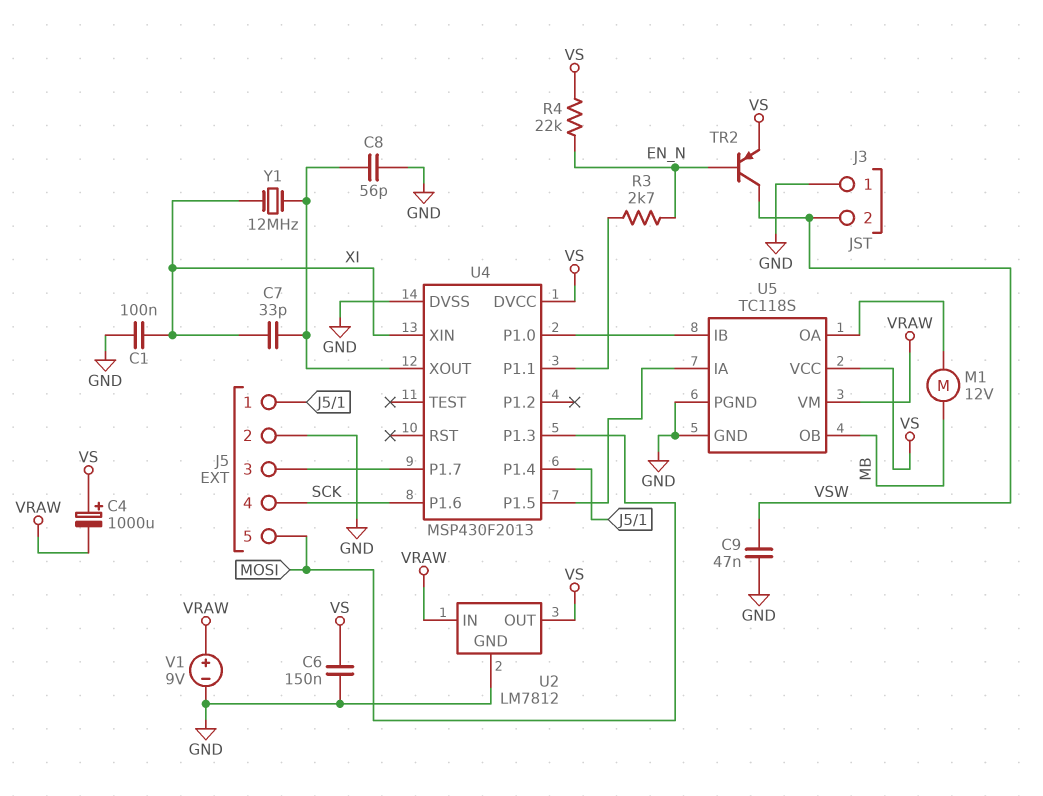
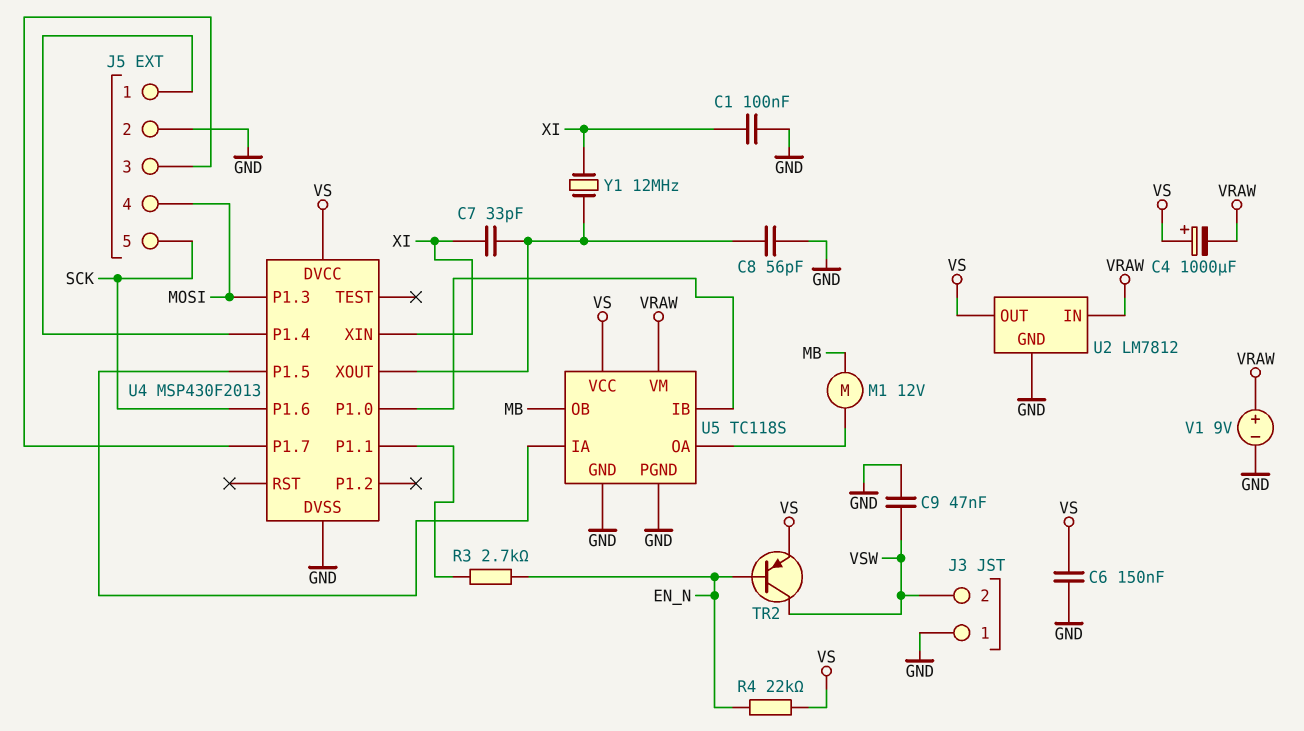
J5 pin 4: SCK -> MOSI
J5 pin 5: MOSI -> SCK

